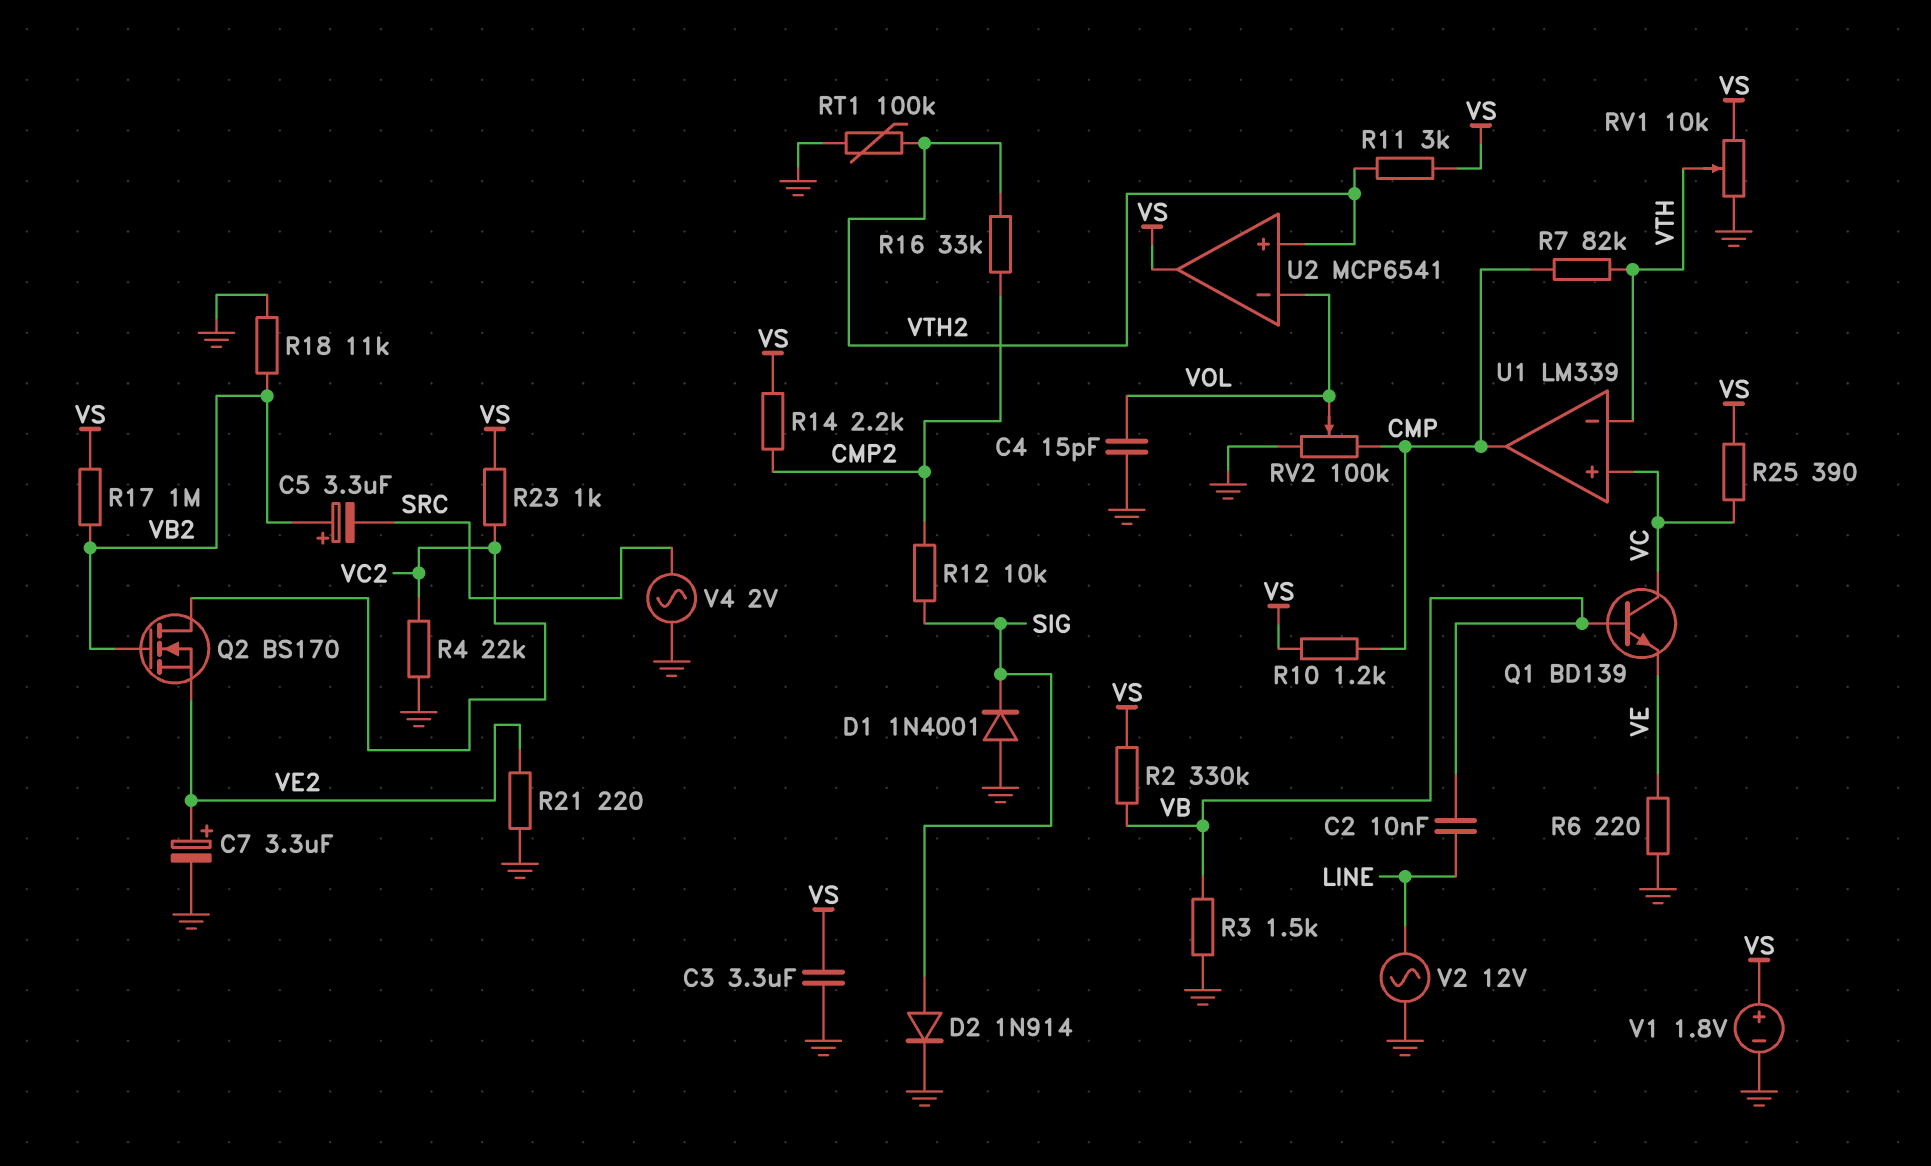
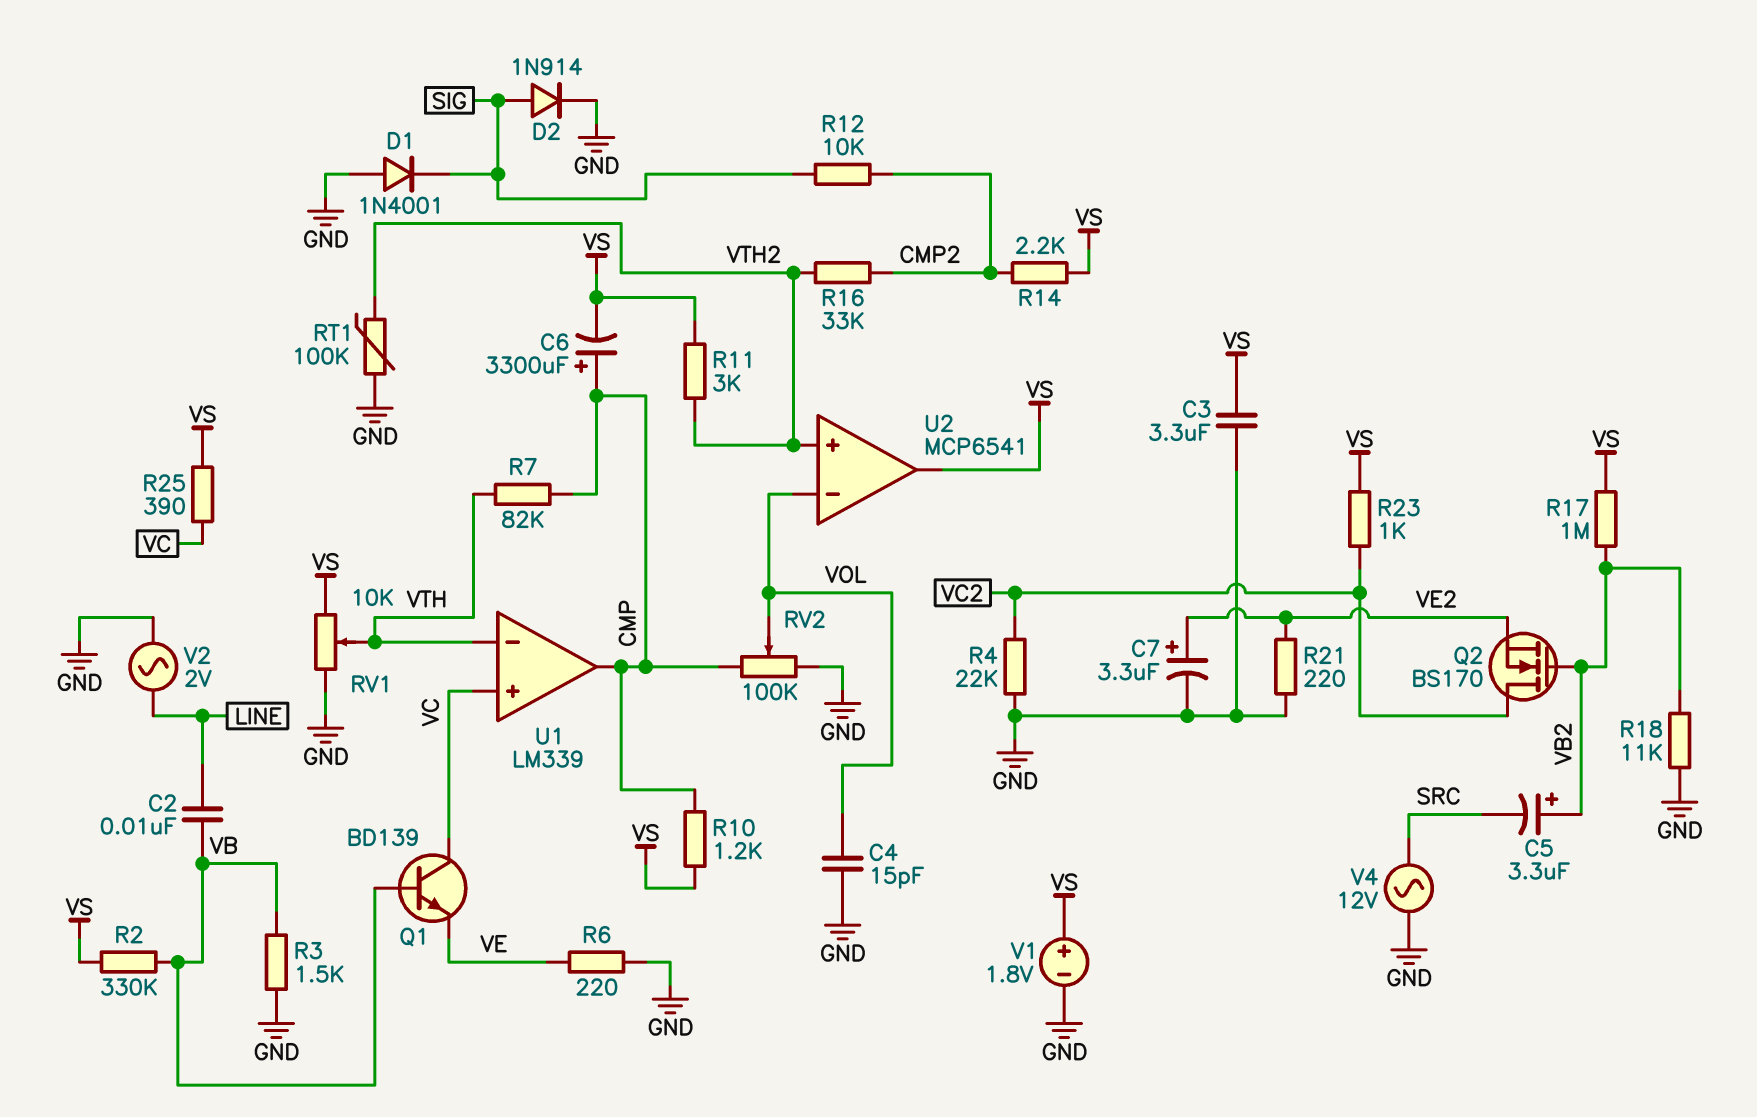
C6: none -> 3300uF (plus CMP, minus VS)
V2: AC 12V (GND, LINE) -> AC 2V (GND, LINE)
V4: AC 2V (GND, SRC) -> AC 12V (GND, SRC)

